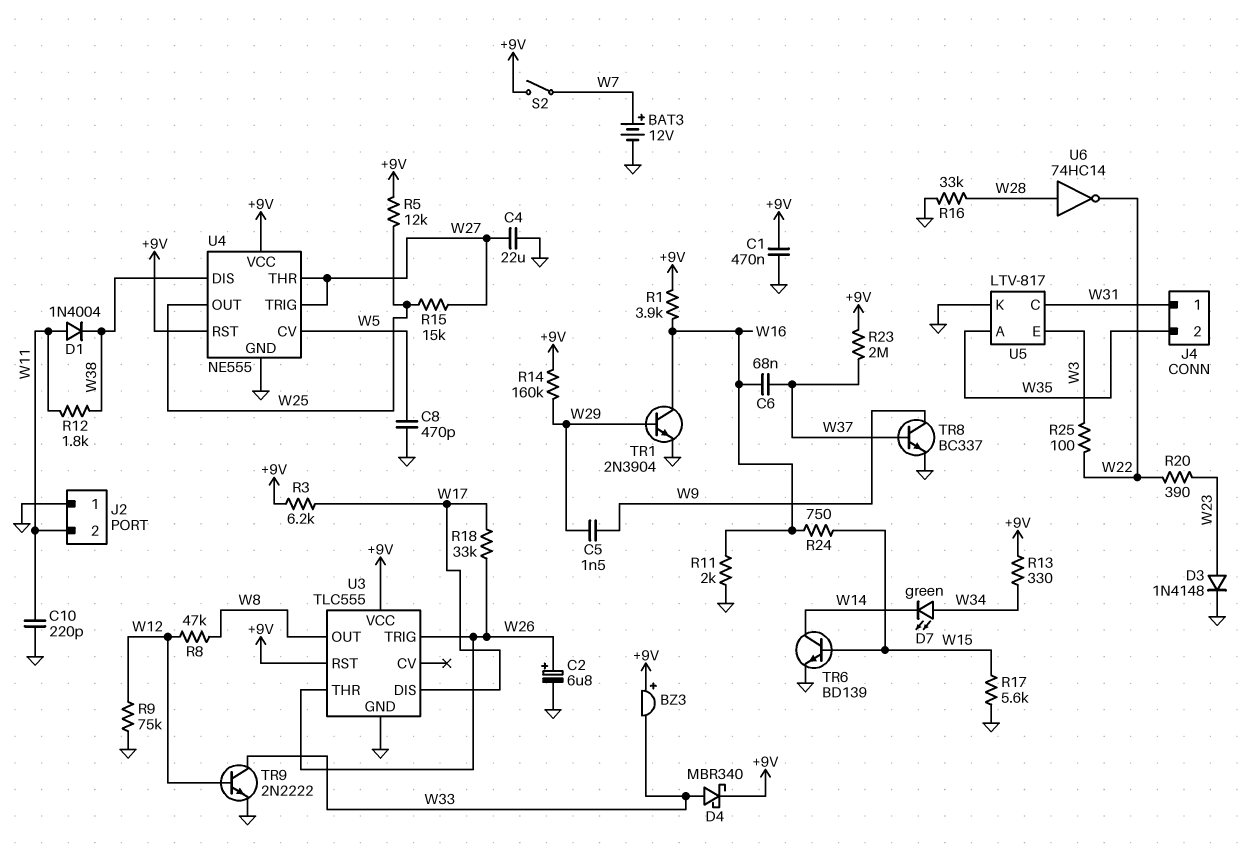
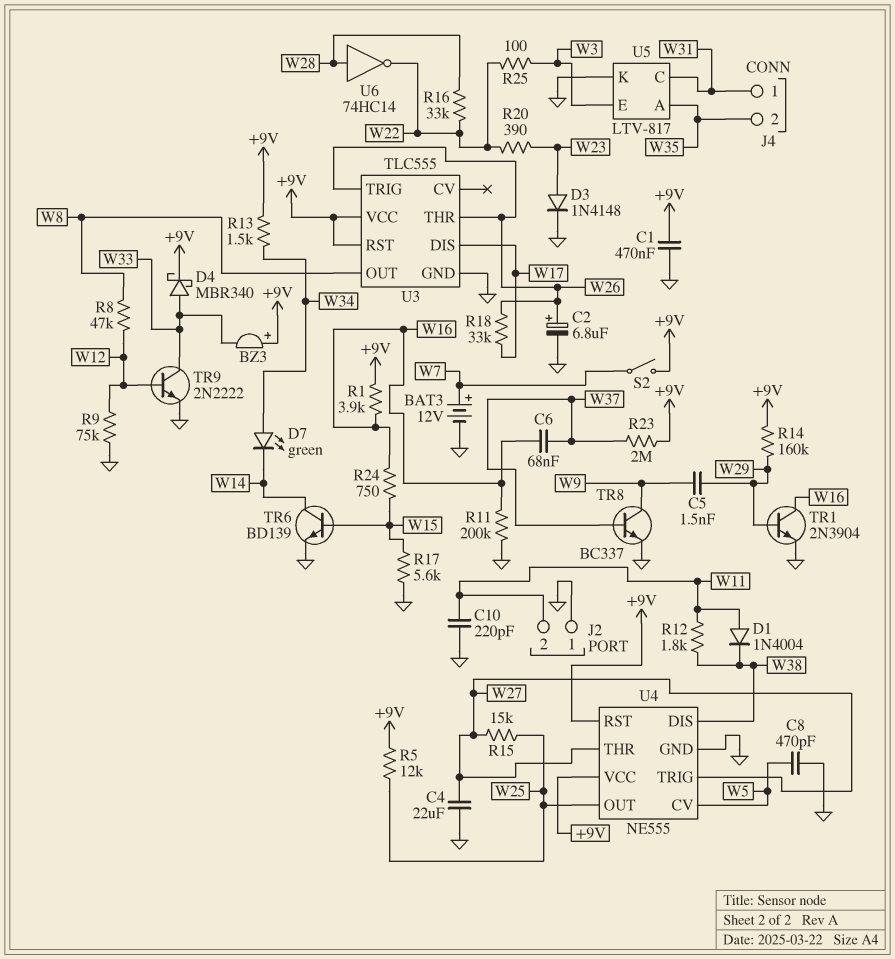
R3: 6.2k (+9V, W17) -> none
R11: 2k (GND, W16) -> 200k (GND, W16)
R13: 330 (+9V, W34) -> 1.5k (+9V, W34)
R16: 33k (GND, W28) -> 33k (W22, W28)

